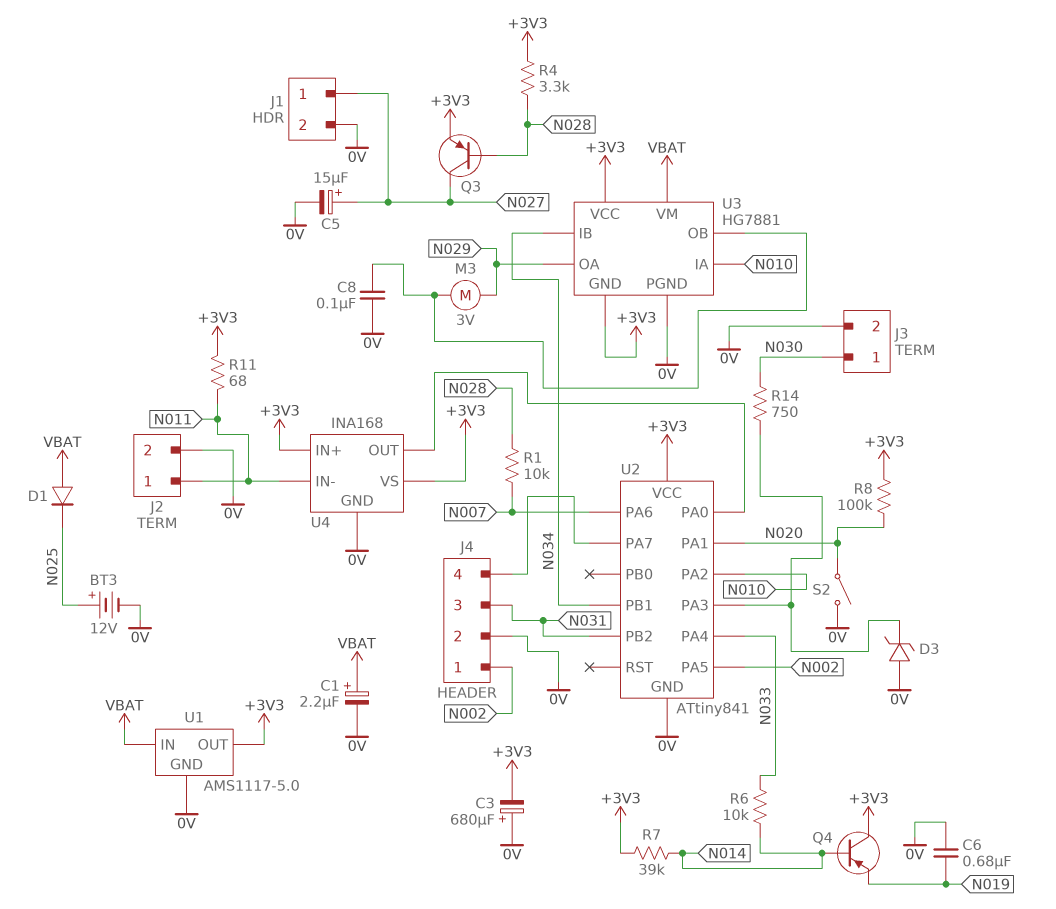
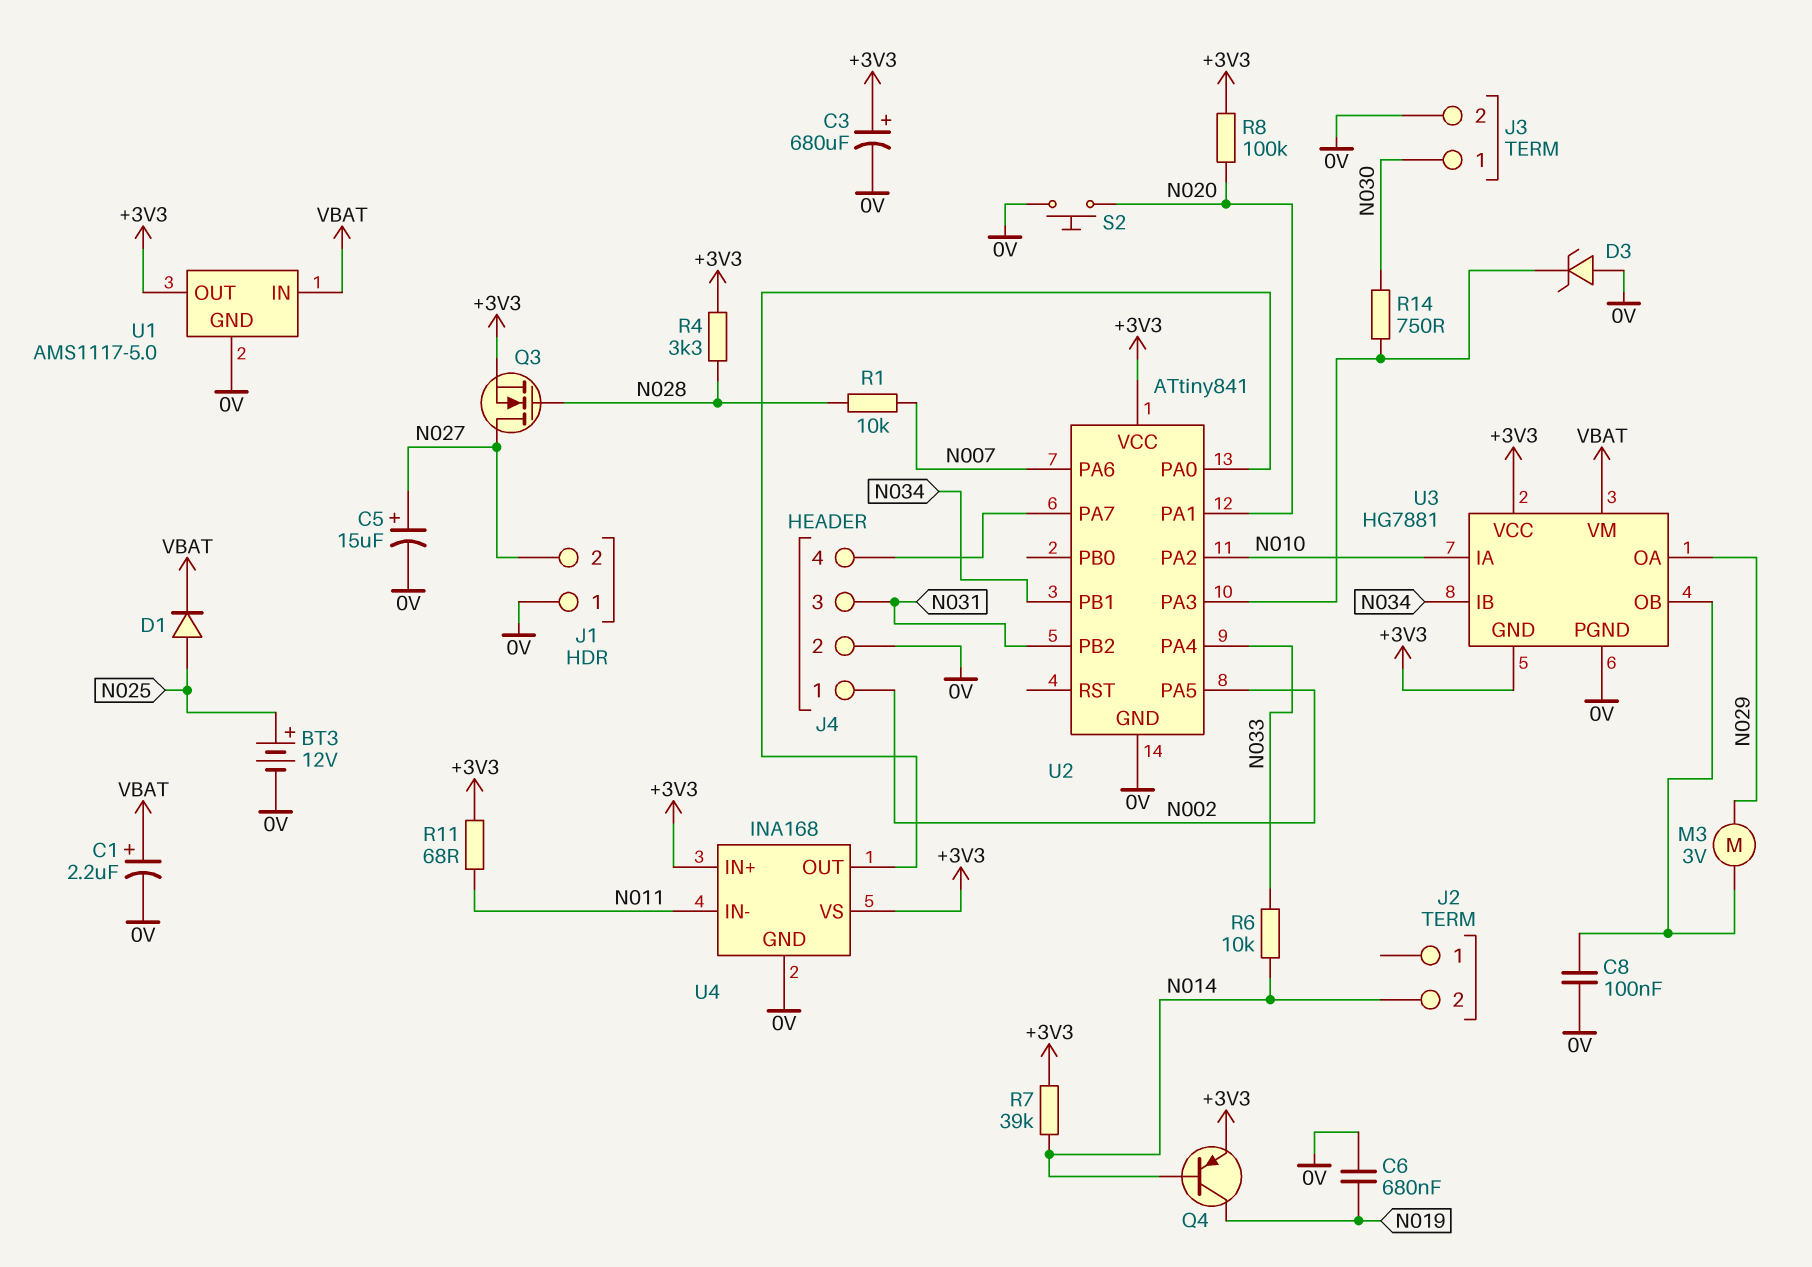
C3: 680uF (plus 0V, minus +3V3) -> 680uF (plus +3V3, minus 0V)
D1: diode (A VBAT, K N025) -> diode (A N025, K VBAT)
J1 pin 1: N027 -> 0V
J1 pin 2: 0V -> N027
J2 pin 1: N011 -> none
J2 pin 2: 0V -> N014
Q3: PNP (B N028, C N027, E +3V3) -> NMOS (G N028, D N027, S +3V3)
Q4: PNP (B N014, C +3V3, E N019) -> PNP (B N014, C N019, E +3V3)
S2: switch (0V, N020) -> button (0V, N020)

